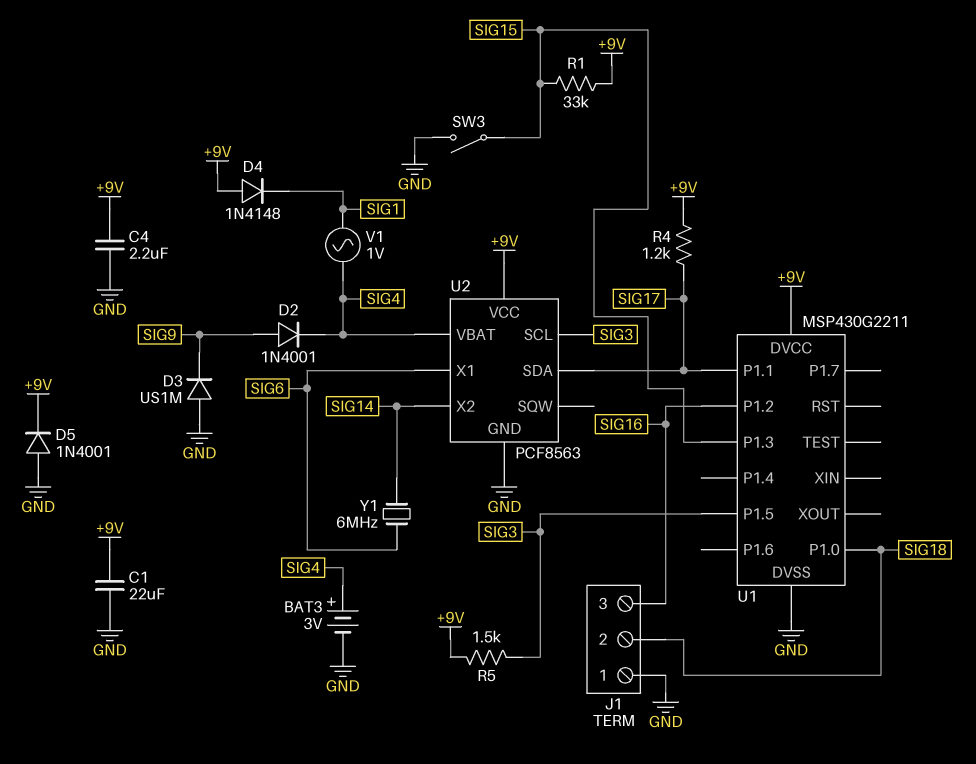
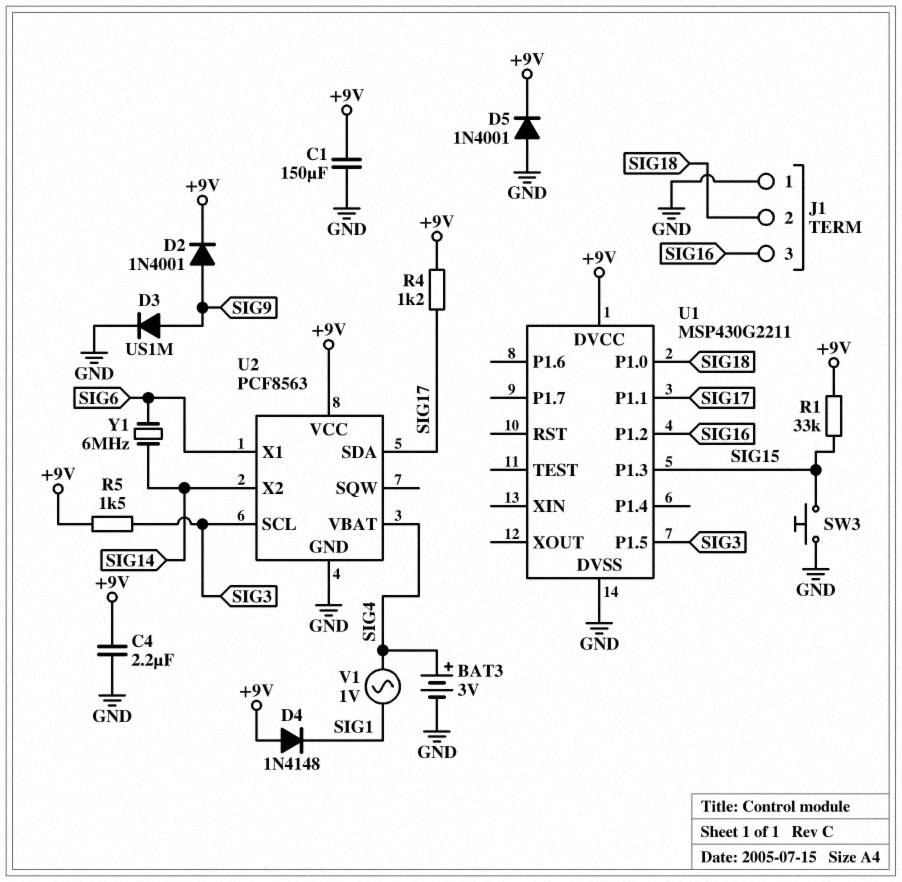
C1: 22uF (+9V, GND) -> 150uF (+9V, GND)
D2: diode 1N4001 (A SIG9, K SIG4) -> diode 1N4001 (A SIG9, K +9V)
D3: diode US1M (A GND, K SIG9) -> diode US1M (A SIG9, K GND)
SW3: switch (GND, SIG15) -> button (GND, SIG15)

